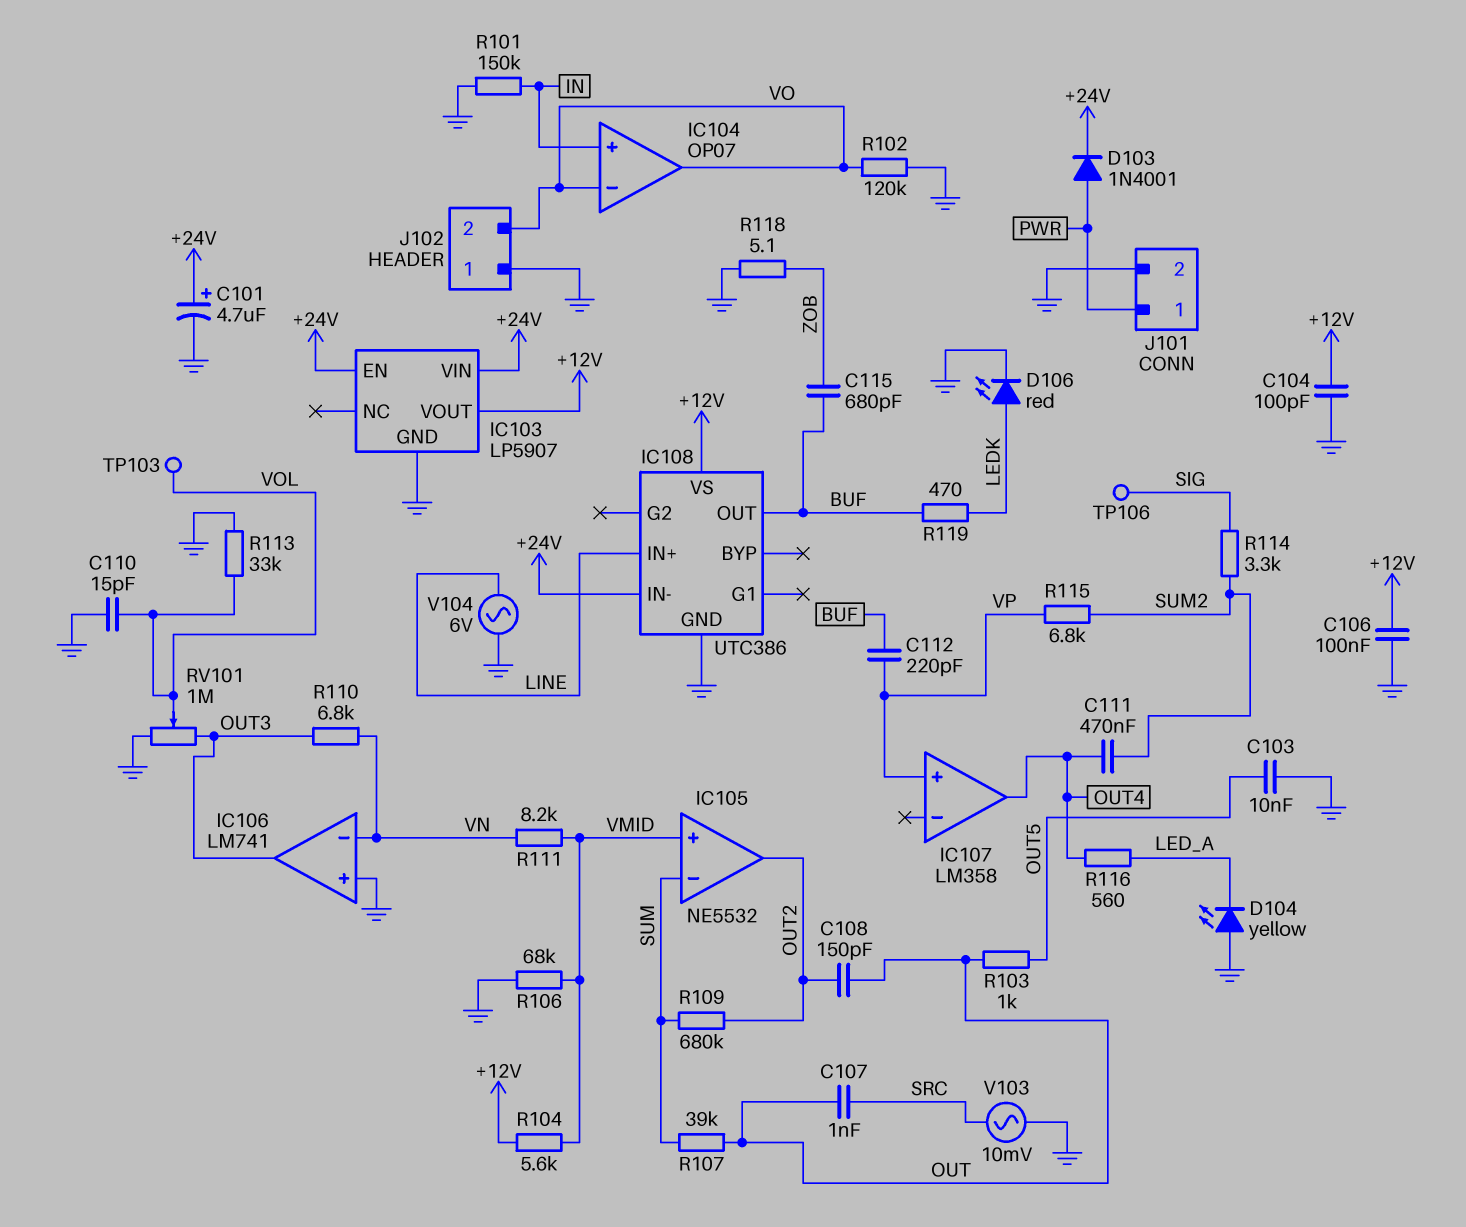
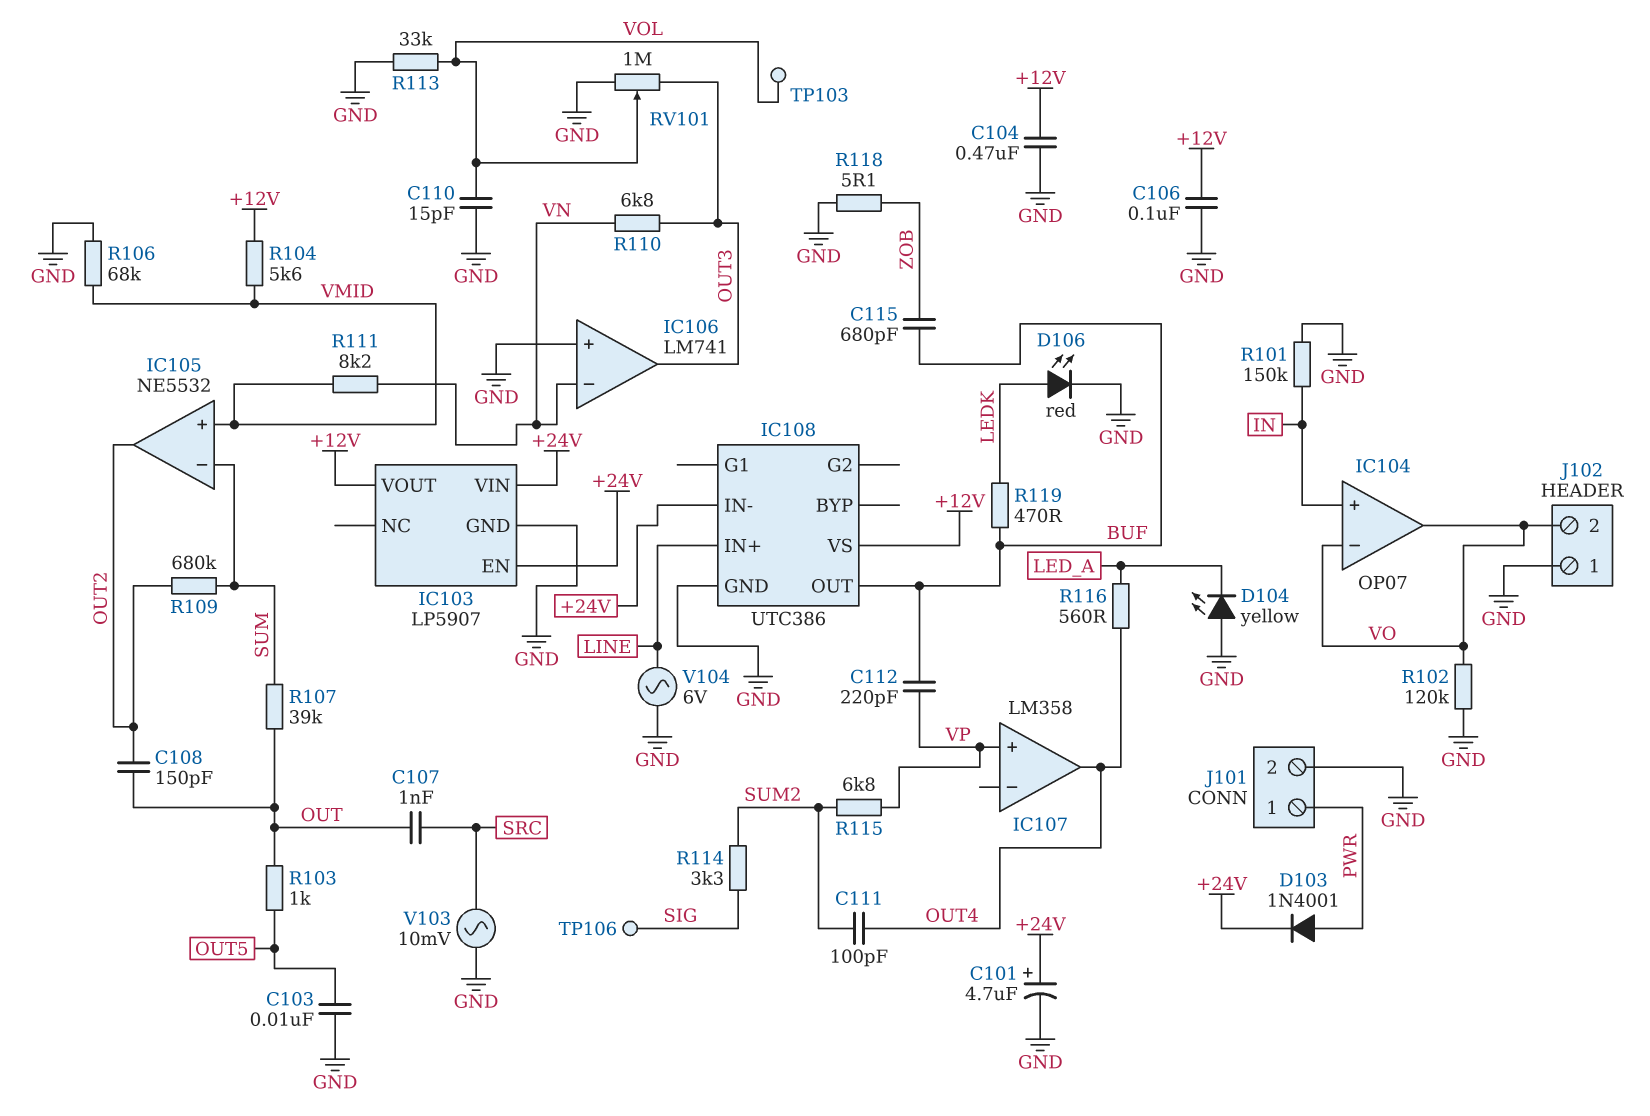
C104: 100pF (+12V, GND) -> 470nF (+12V, GND)
C111: 470nF (OUT4, SUM2) -> 100pF (OUT4, SUM2)

